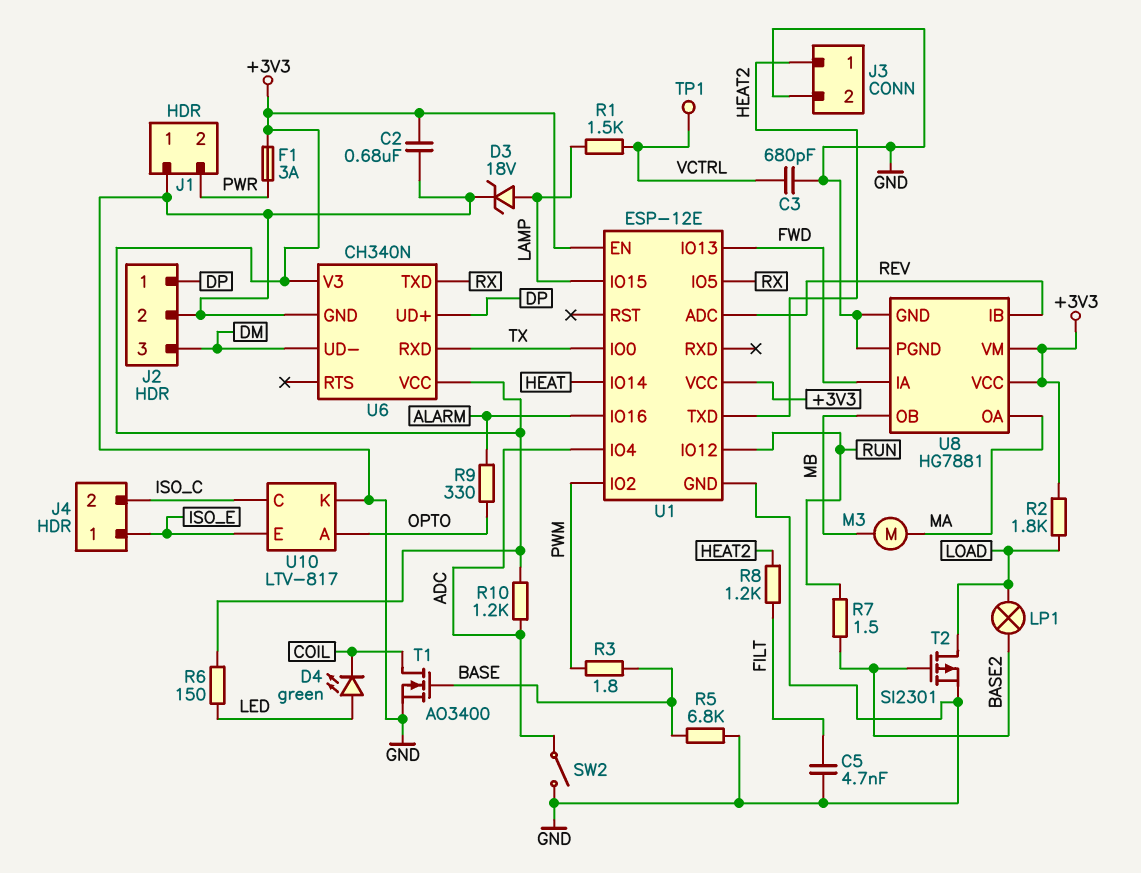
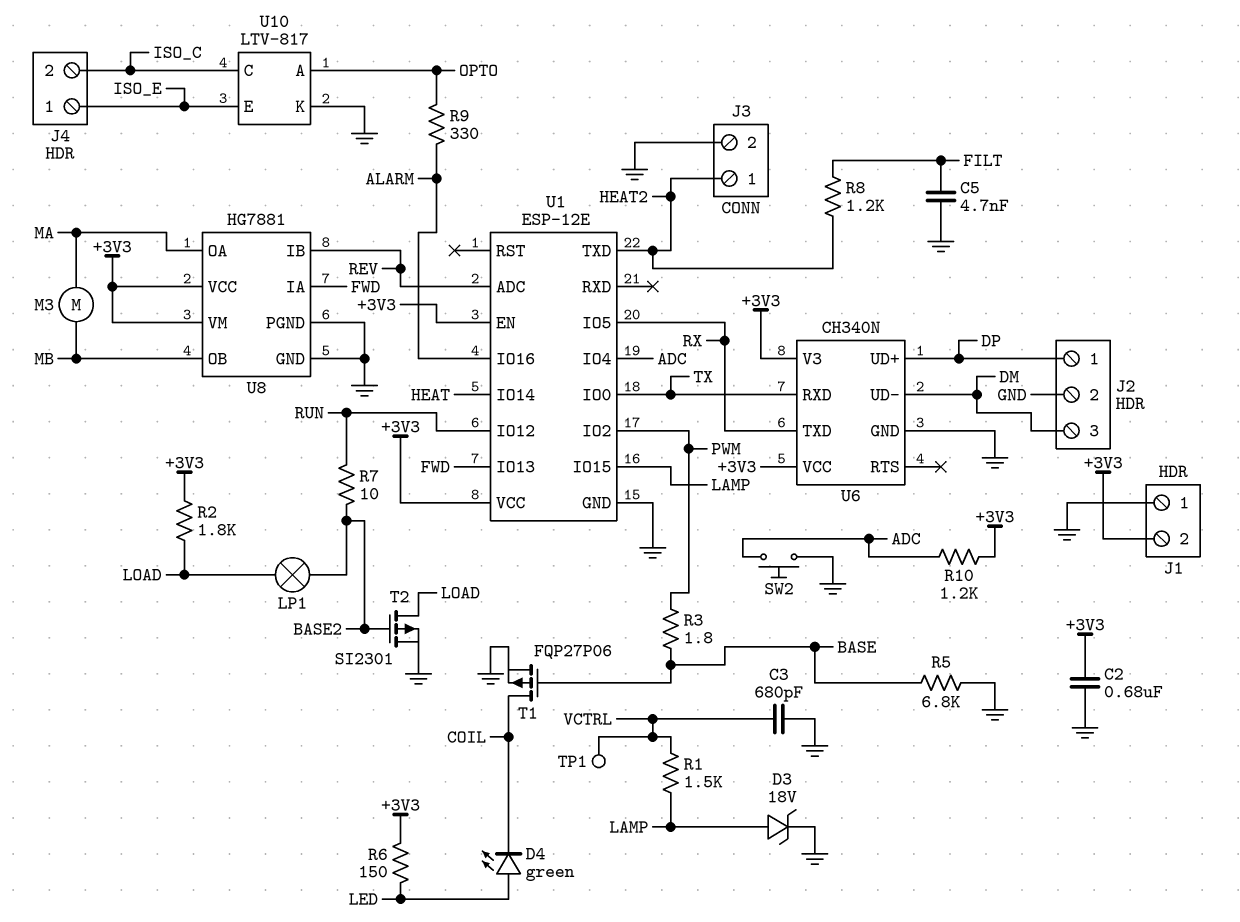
F1: 3A (+3V3, PWR) -> none
J1 pin 2: PWR -> +3V3
R7: 1.5 (BASE2, RUN) -> 10 (BASE2, RUN)
SW2: switch (ADC, GND) -> button (ADC, GND)
T1: NMOS AO3400 (G BASE, D COIL, S GND) -> PMOS FQP27P06 (G BASE, D COIL, S GND)

